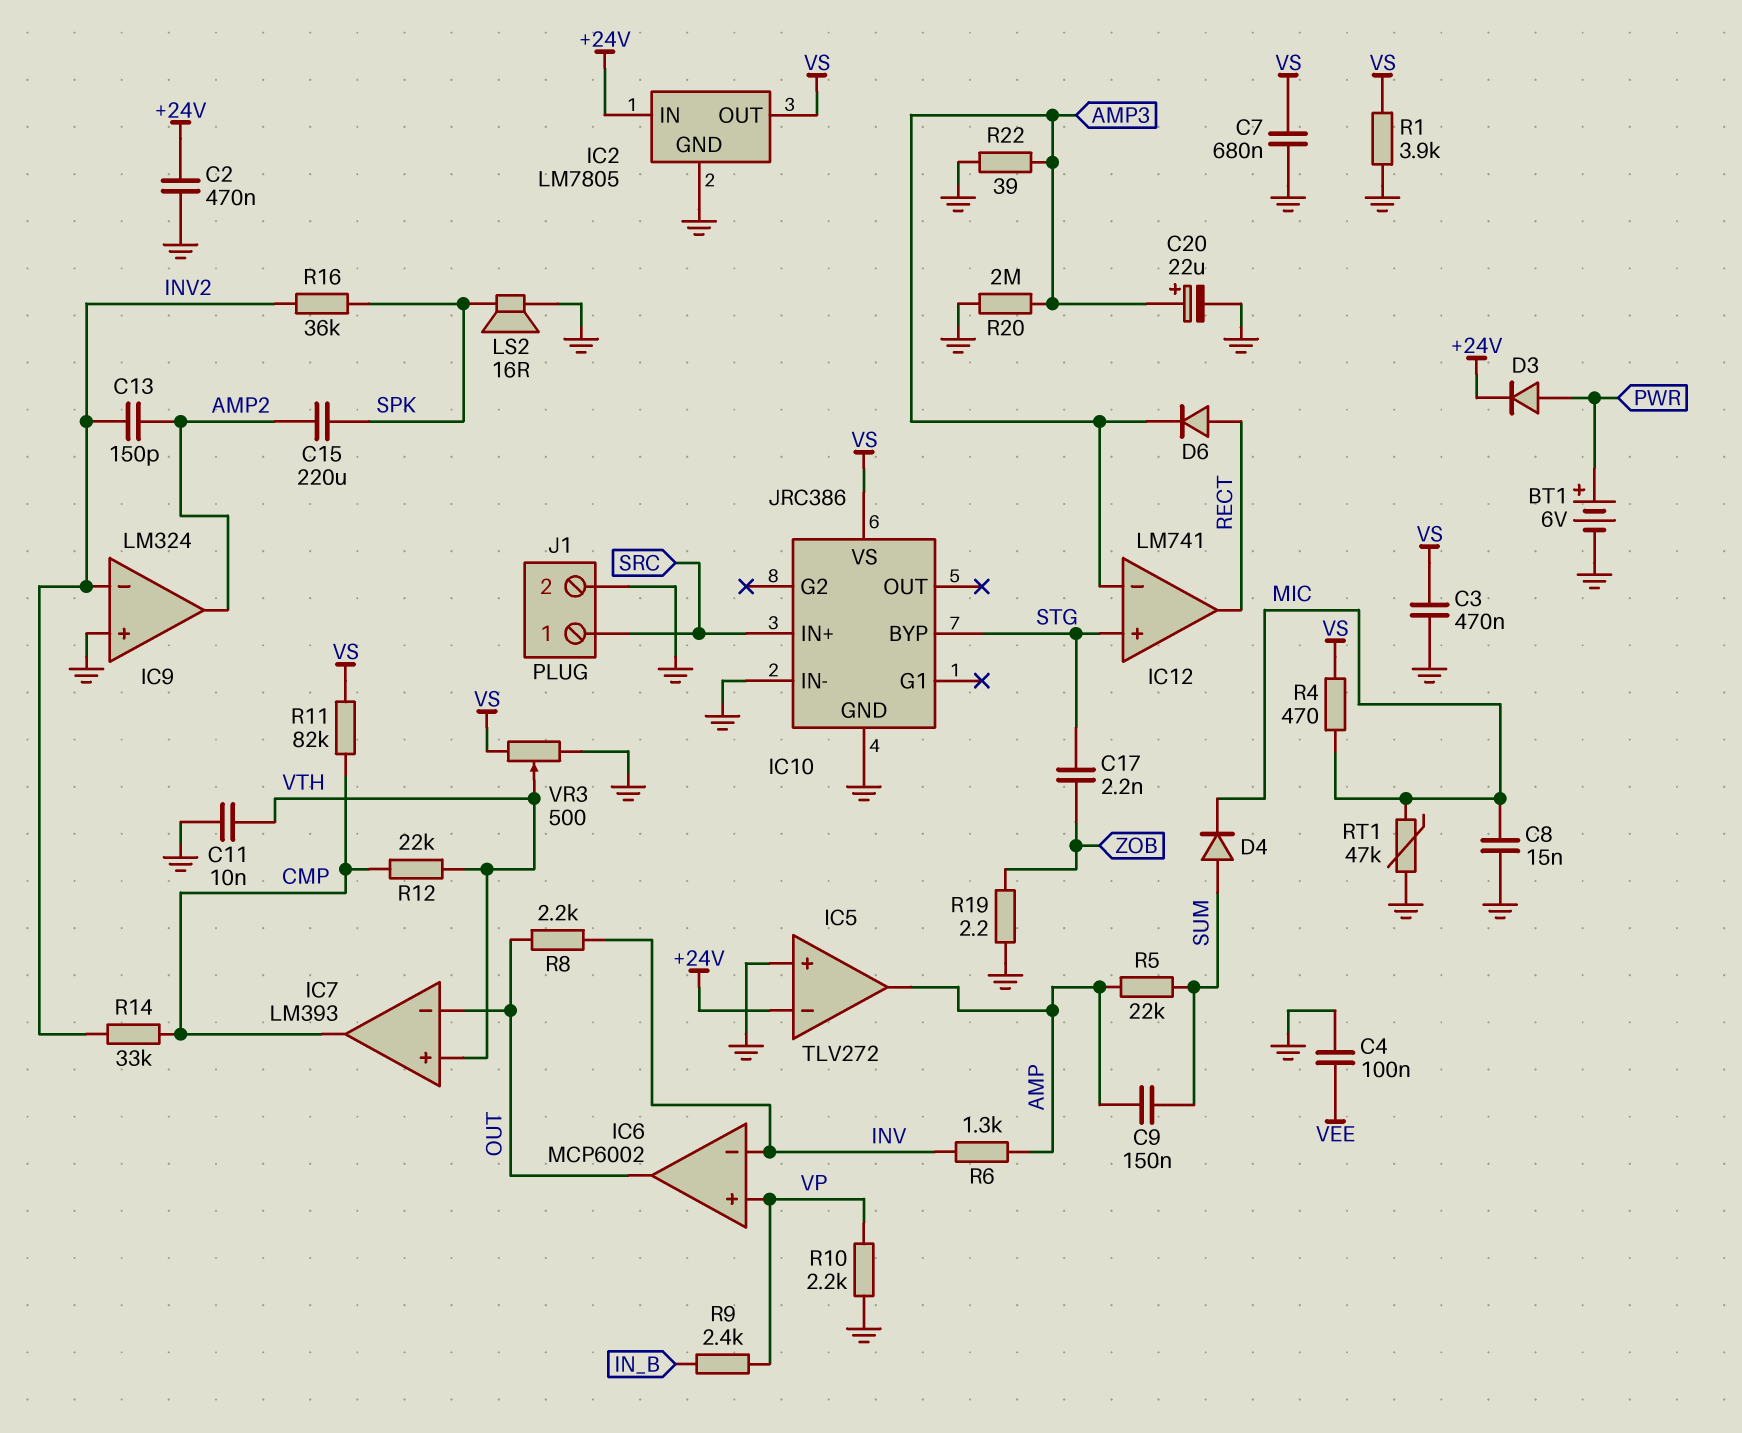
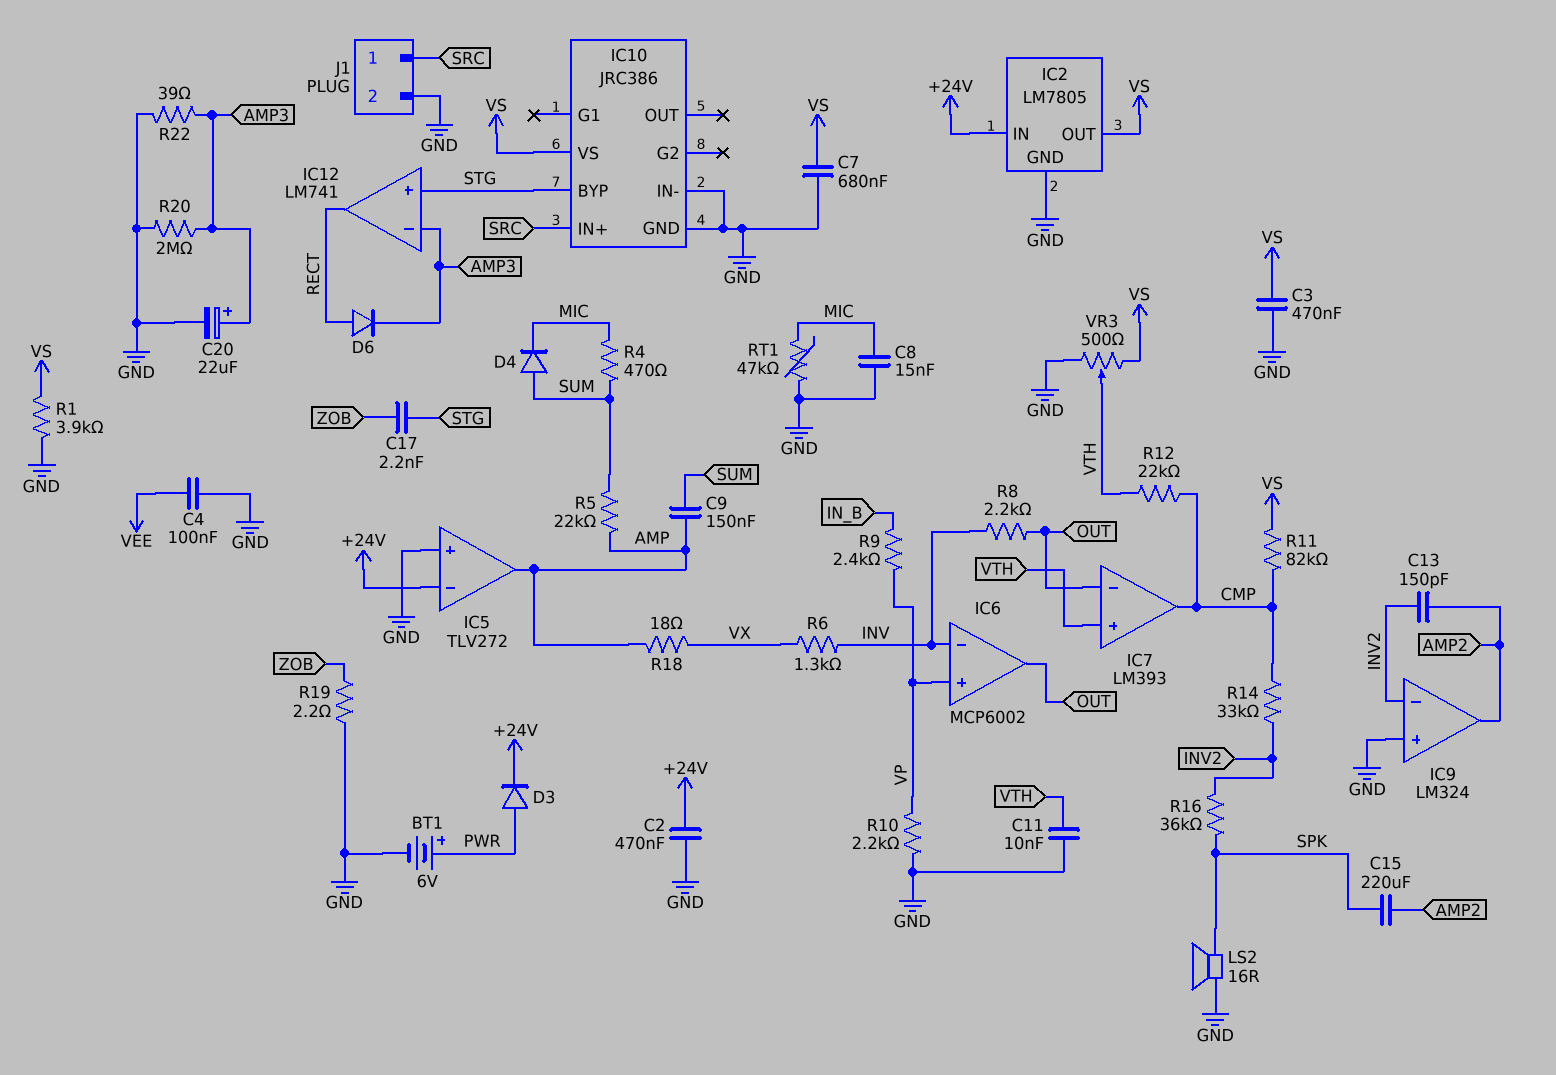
R4: 470 (MIC, VS) -> 470 (MIC, SUM)
R6: 1.3k (AMP, INV) -> 1.3k (INV, VX)
R18: none -> 18 (AMP, VX)

